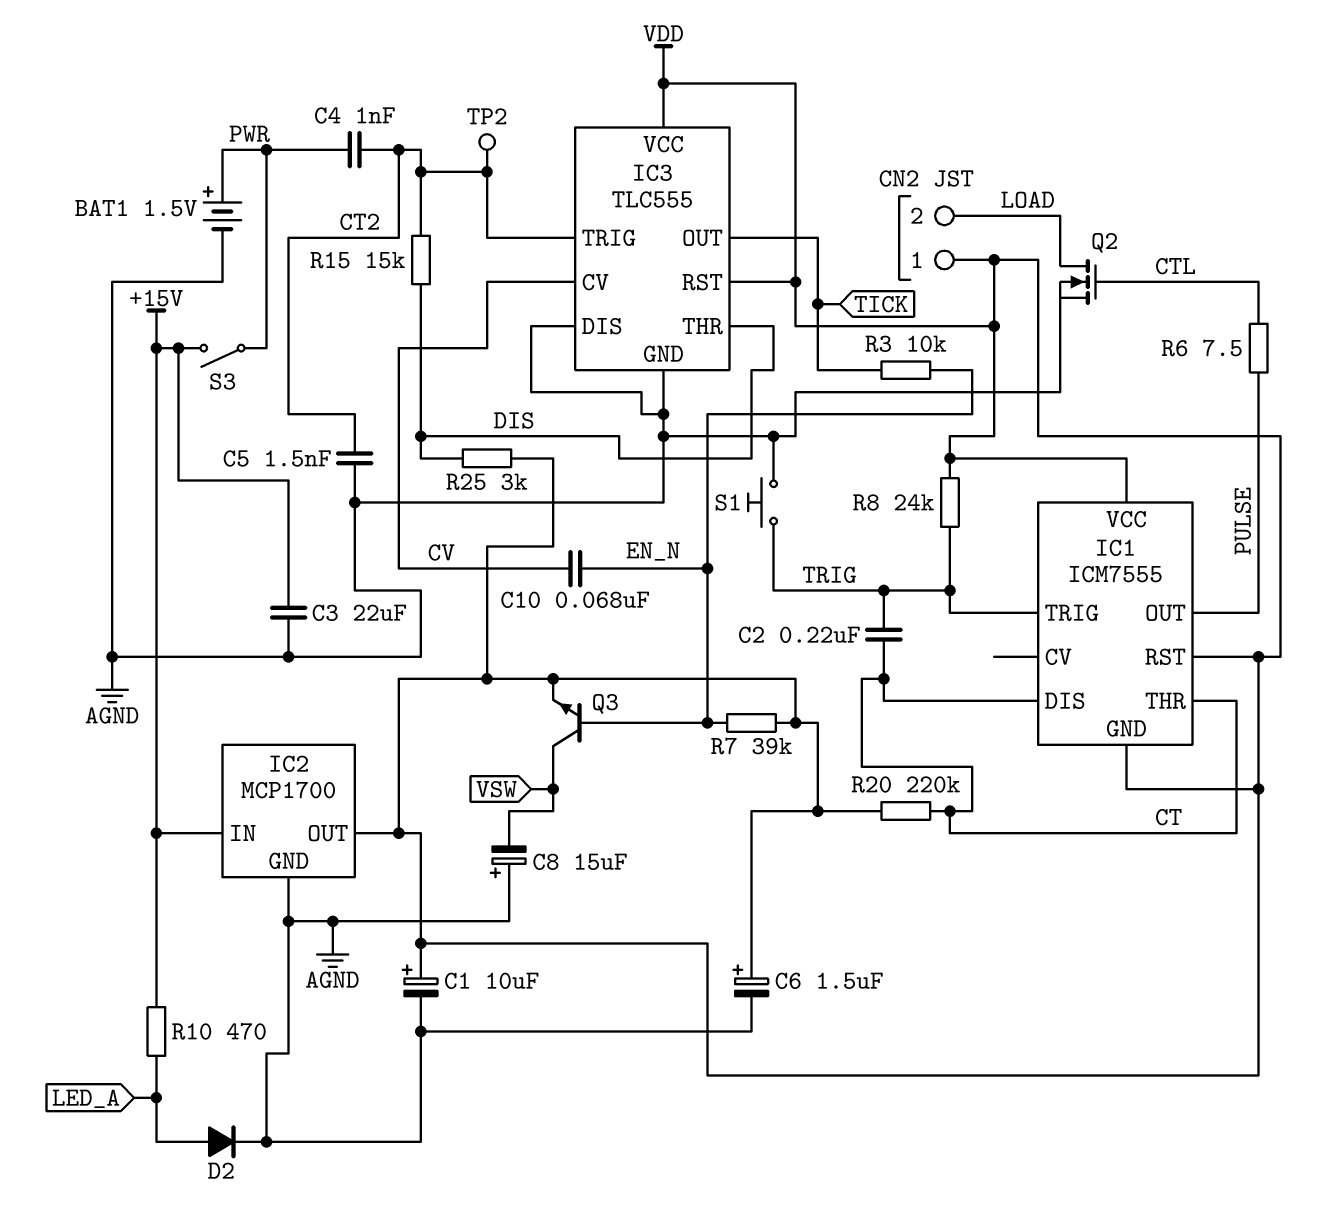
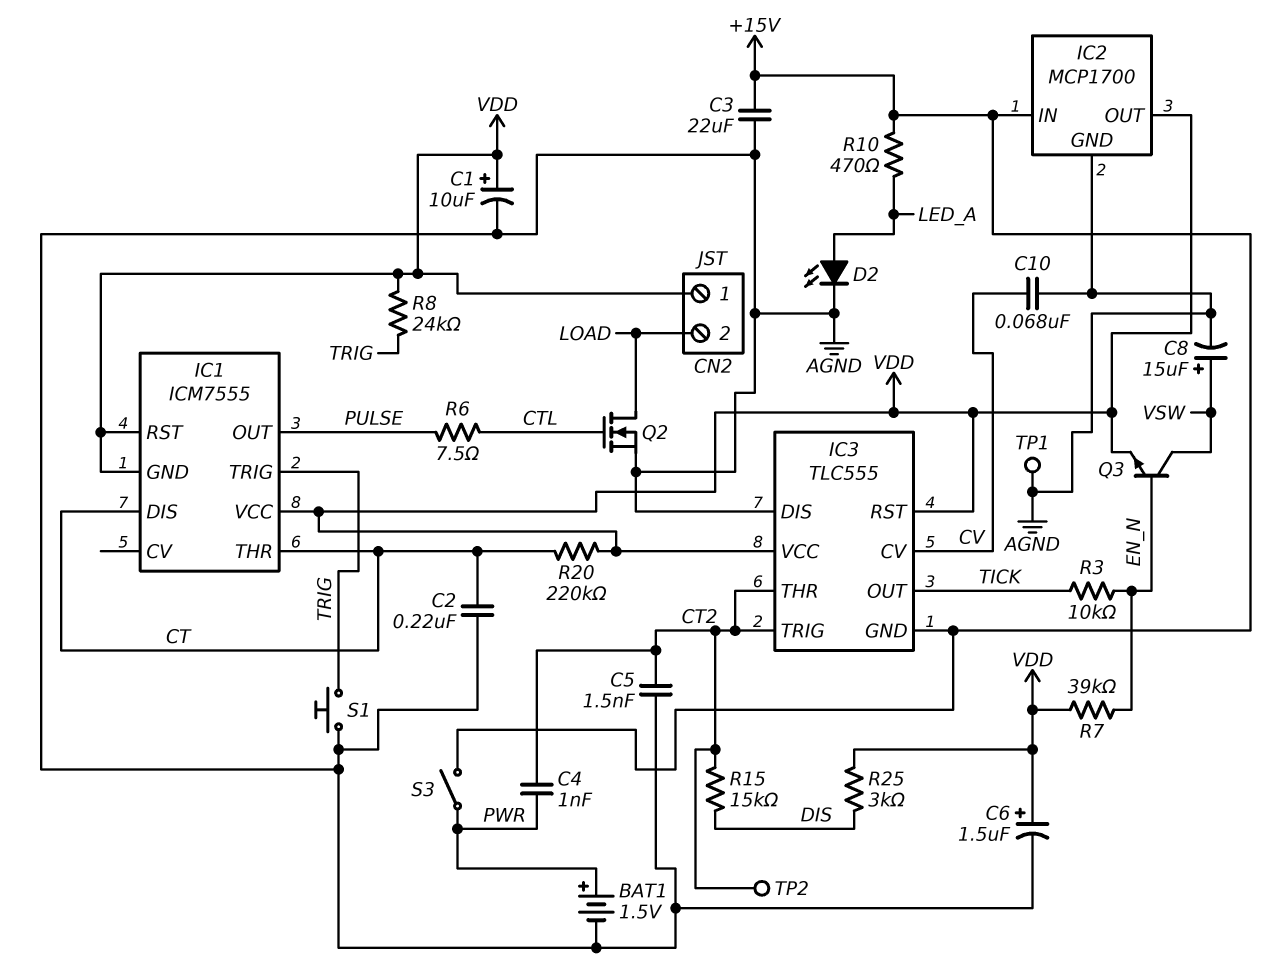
C2: 220nF (CT, TRIG) -> 220nF (AGND, CT)
C8: 15uF (plus AGND, minus VSW) -> 15uF (plus VSW, minus AGND)
C10: 68nF (CV, EN_N) -> 68nF (AGND, CV)
D2: diode (A LED_A, K AGND) -> LED (A LED_A, K AGND)
IC3 pin GND: AGND -> +15V
IC3 pin THR: DIS -> CT2
TP1: none -> test point (AGND)

